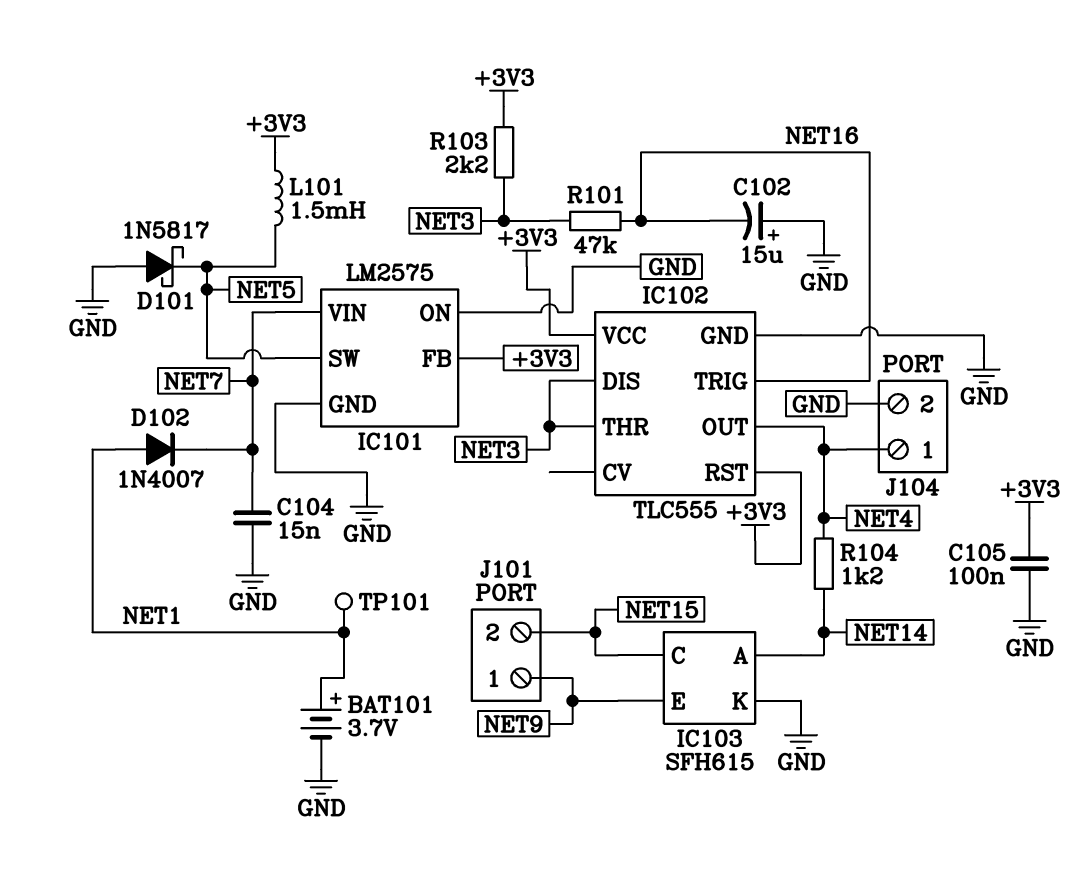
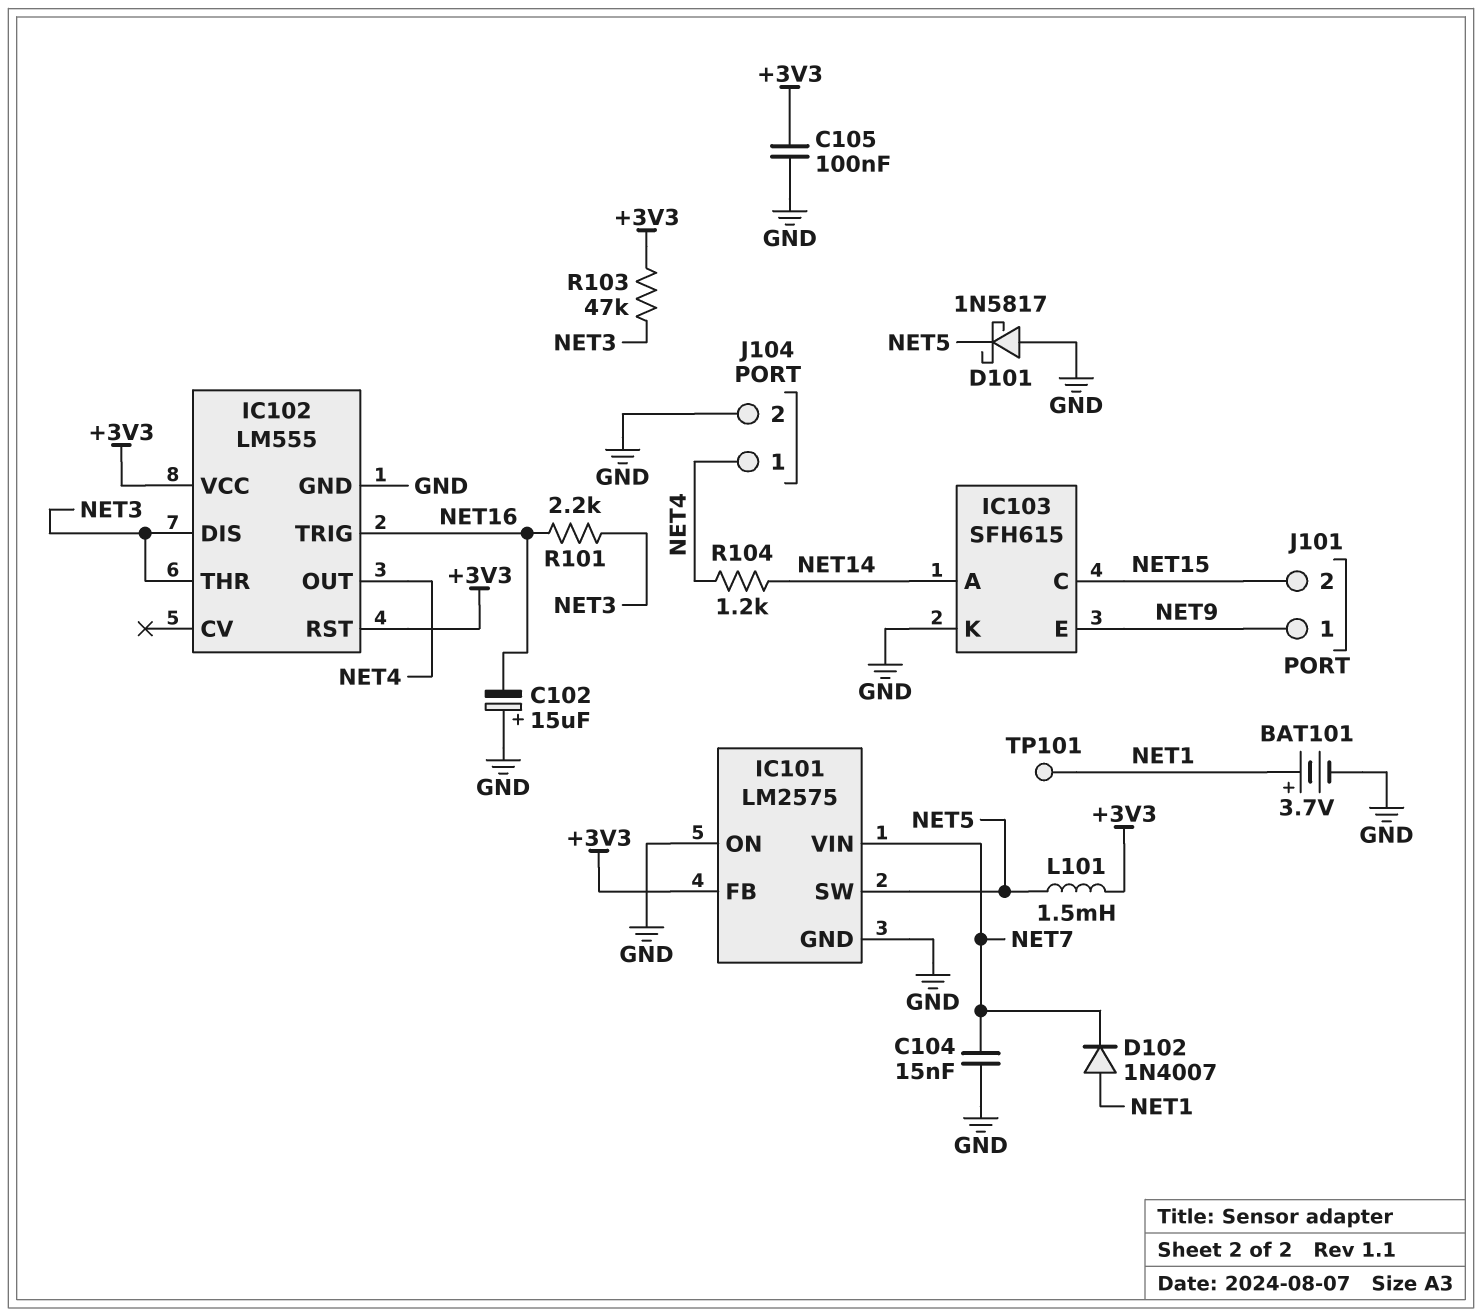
IC102: TLC555 -> LM555
R101: 47k (NET3, NET16) -> 2.2k (NET3, NET16)
R103: 2.2k (+3V3, NET3) -> 47k (+3V3, NET3)

